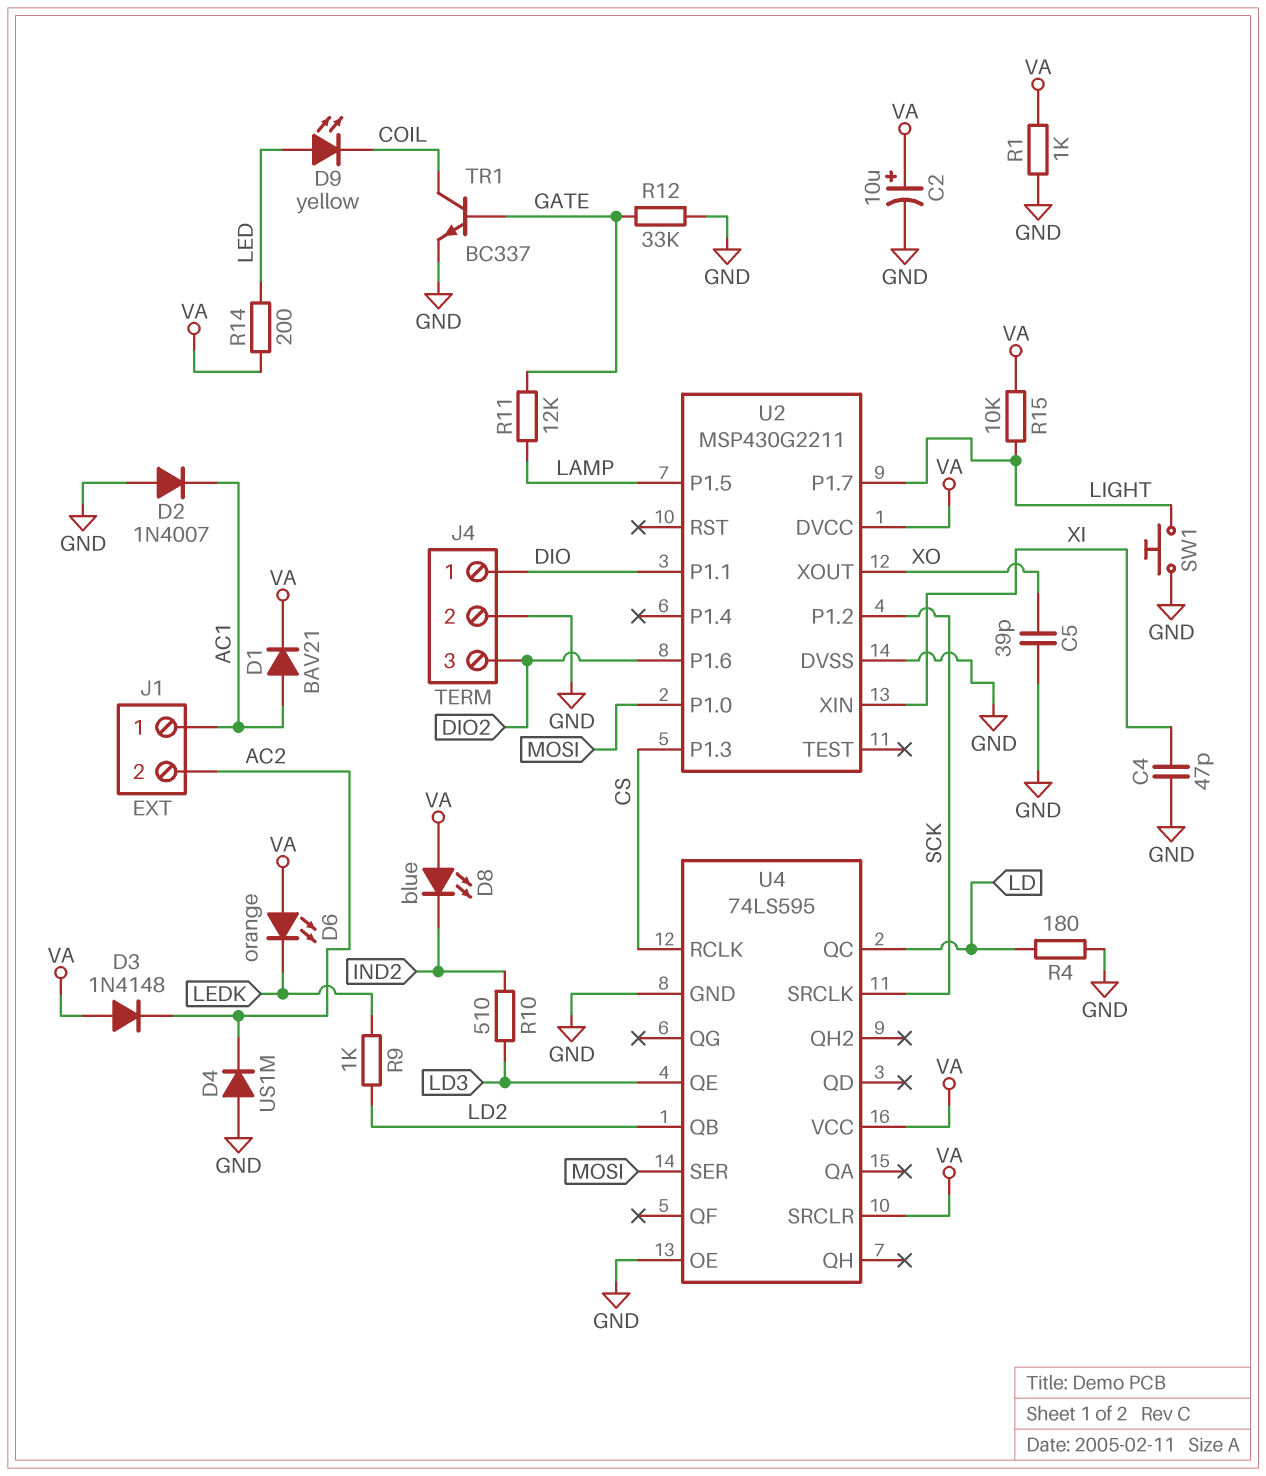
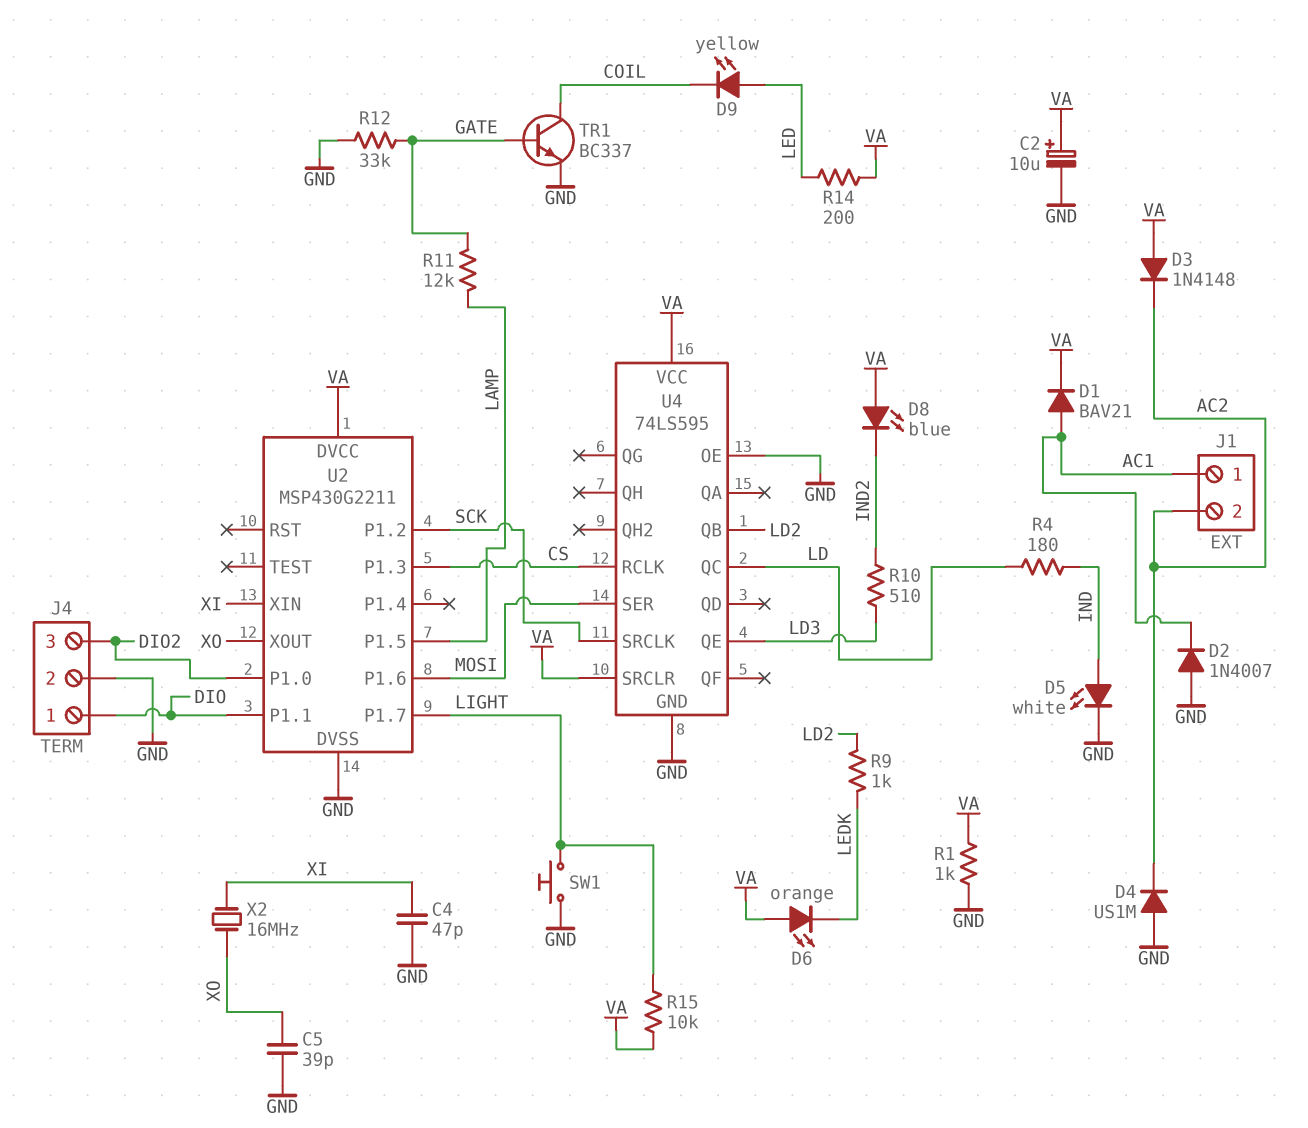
D5: none -> LED white (A IND, K GND)
R4: 180 (GND, LD) -> 180 (IND, LD)
U2 pin P1.0: MOSI -> DIO2
U2 pin P1.6: DIO2 -> MOSI
X2: none -> 16MHz (XI, XO)

